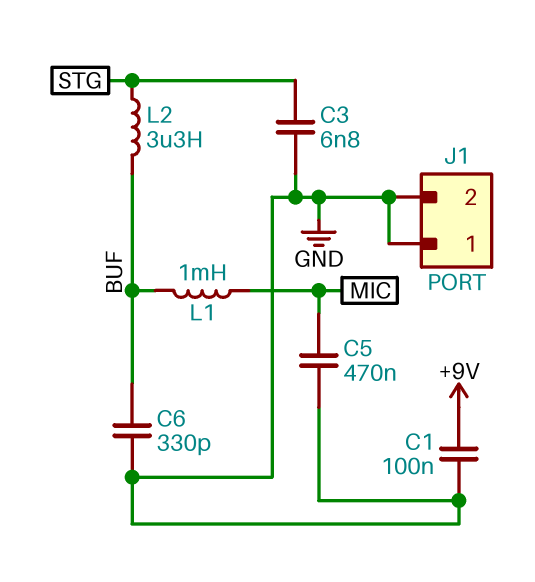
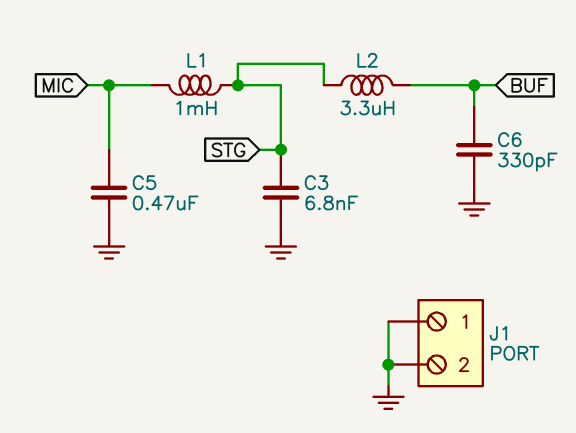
C1: 100nF (+9V, GND) -> none
L1: 1mH (BUF, MIC) -> 1mH (MIC, STG)

